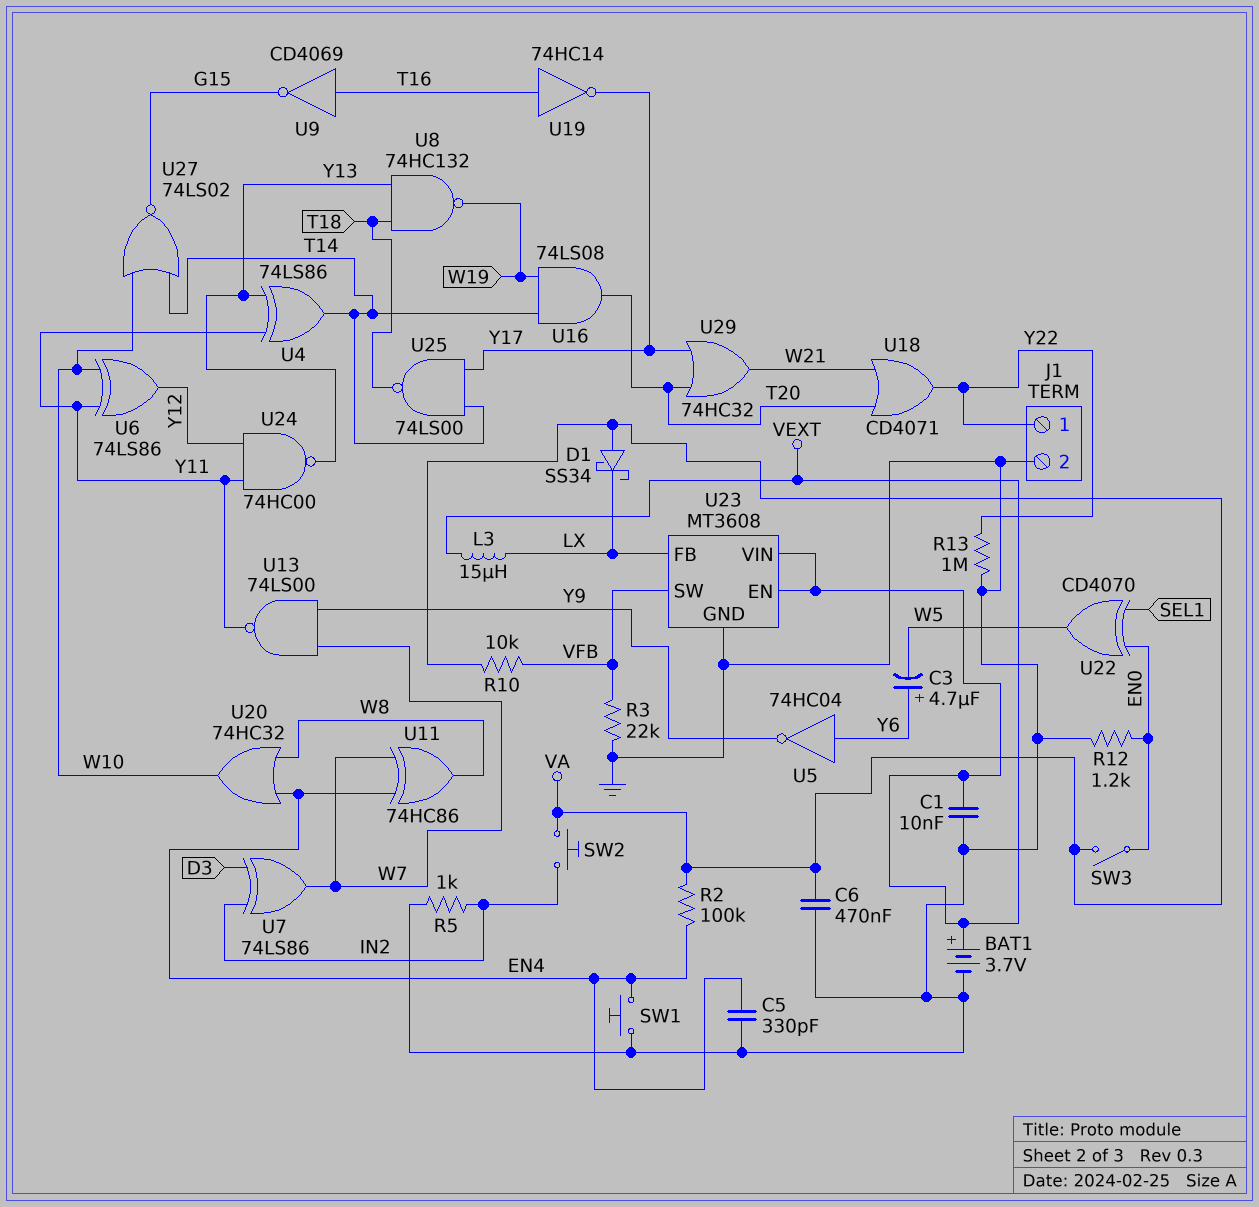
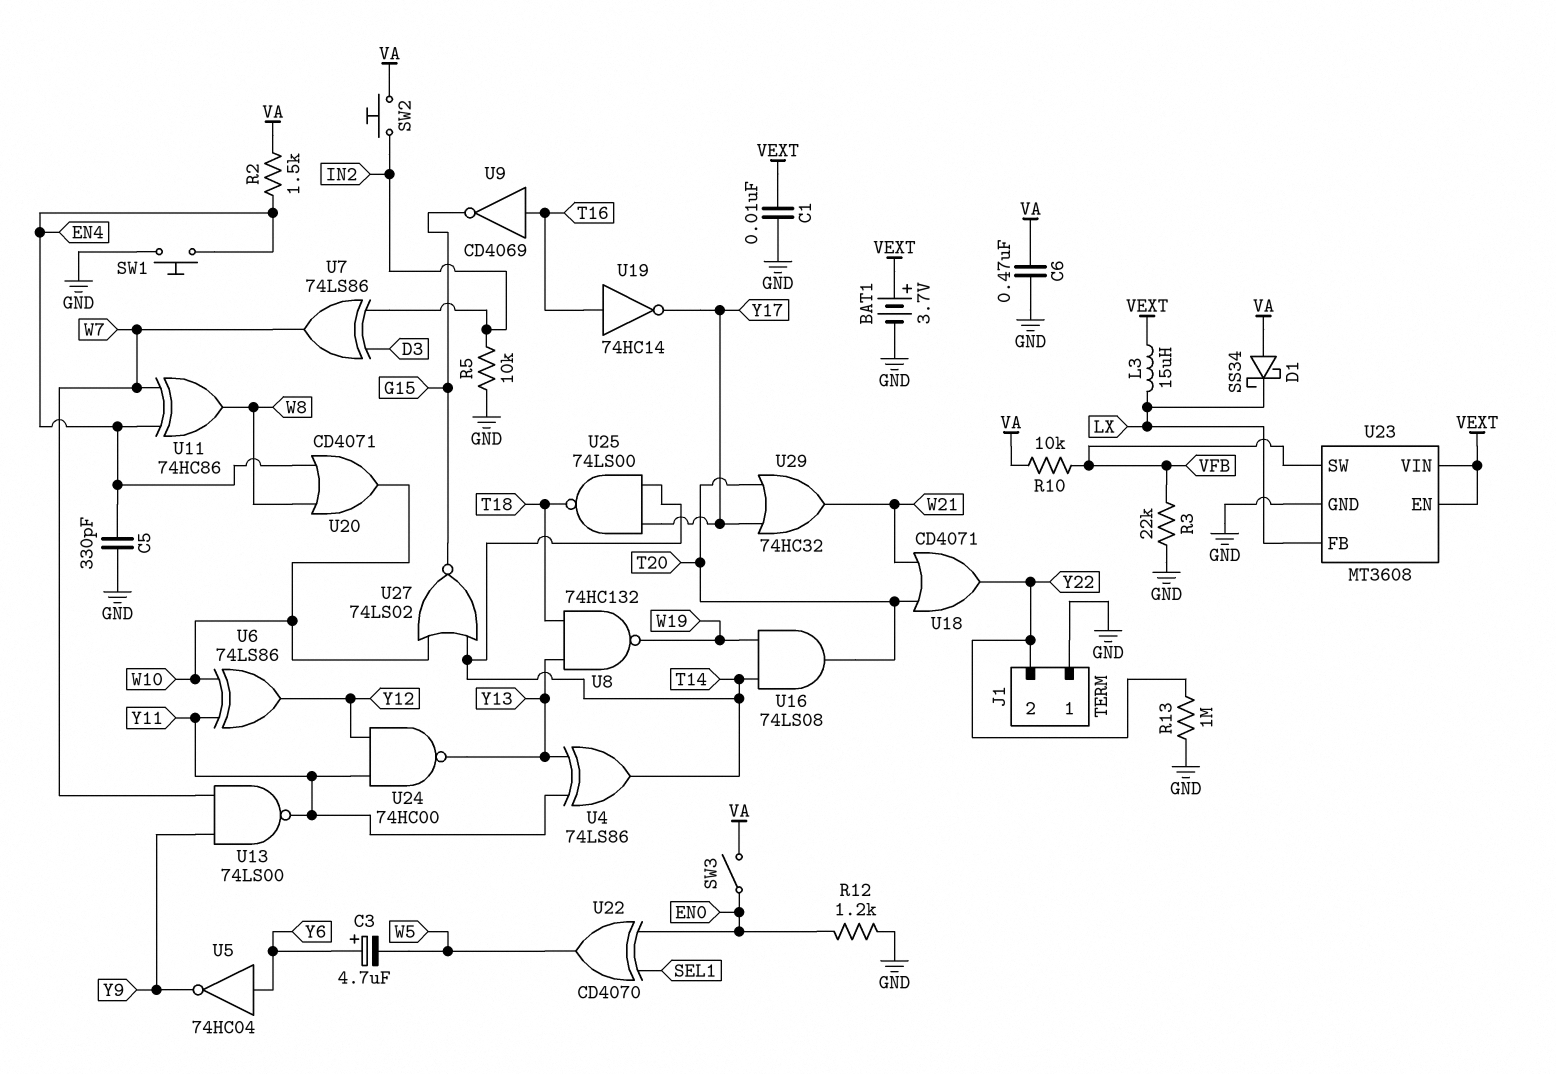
J1 pin 1: Y22 -> GND
J1 pin 2: GND -> Y22
R2: 100k (EN4, VA) -> 1.5k (EN4, VA)
R5: 1k (GND, IN2) -> 10k (GND, IN2)
U20: OR 74HC32 (in EN4, in W8, out W10) -> OR CD4071 (in EN4, in W8, out W10)

